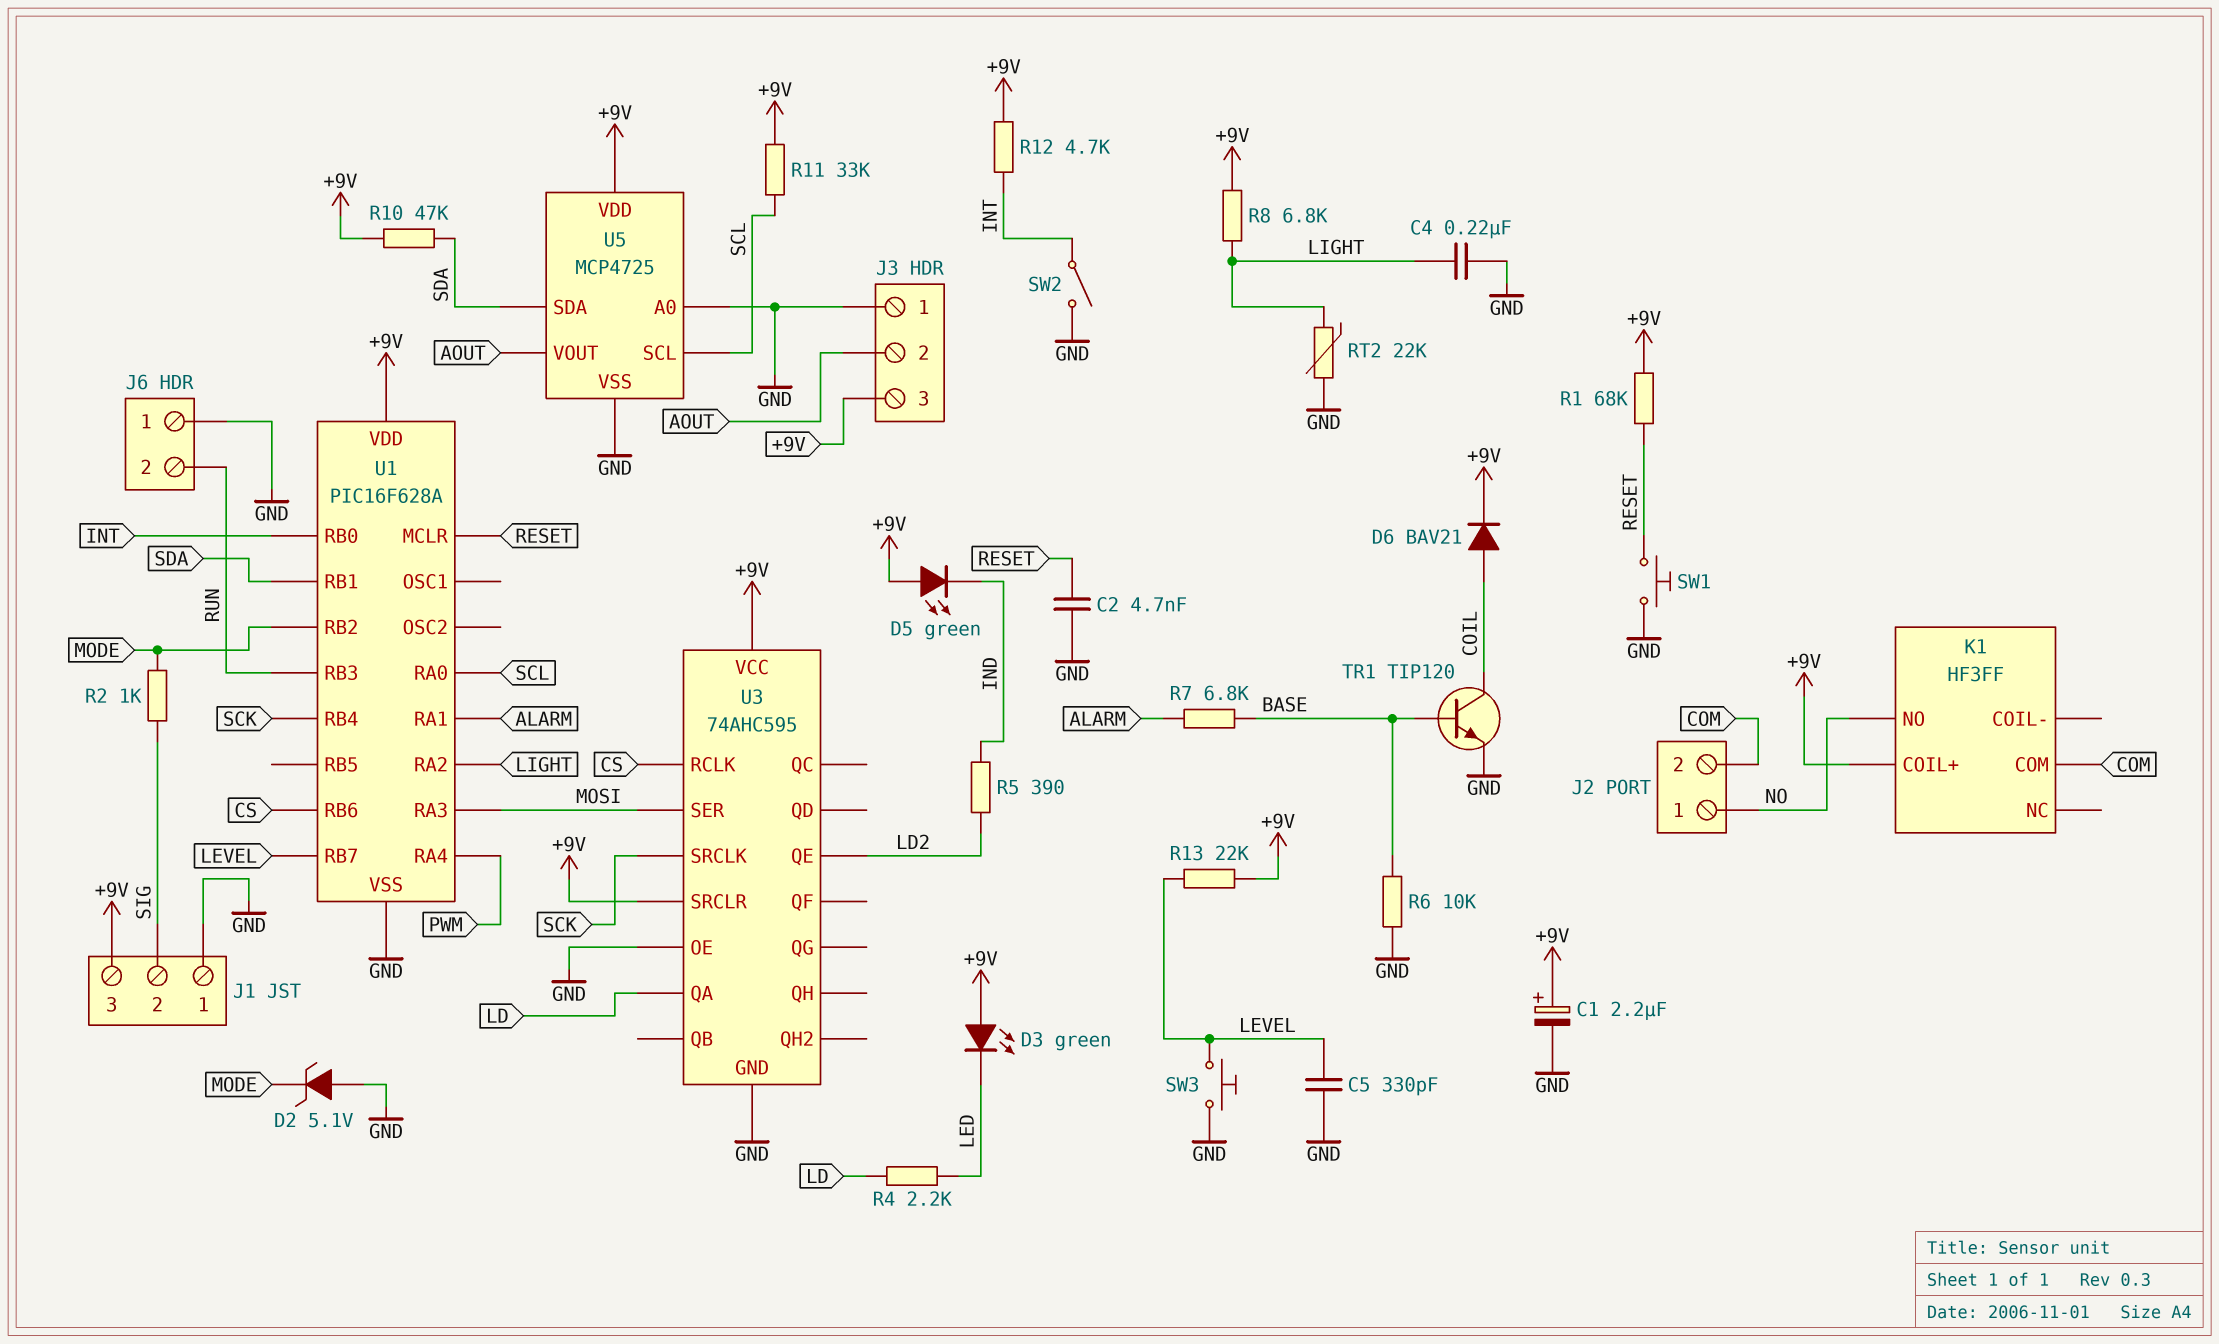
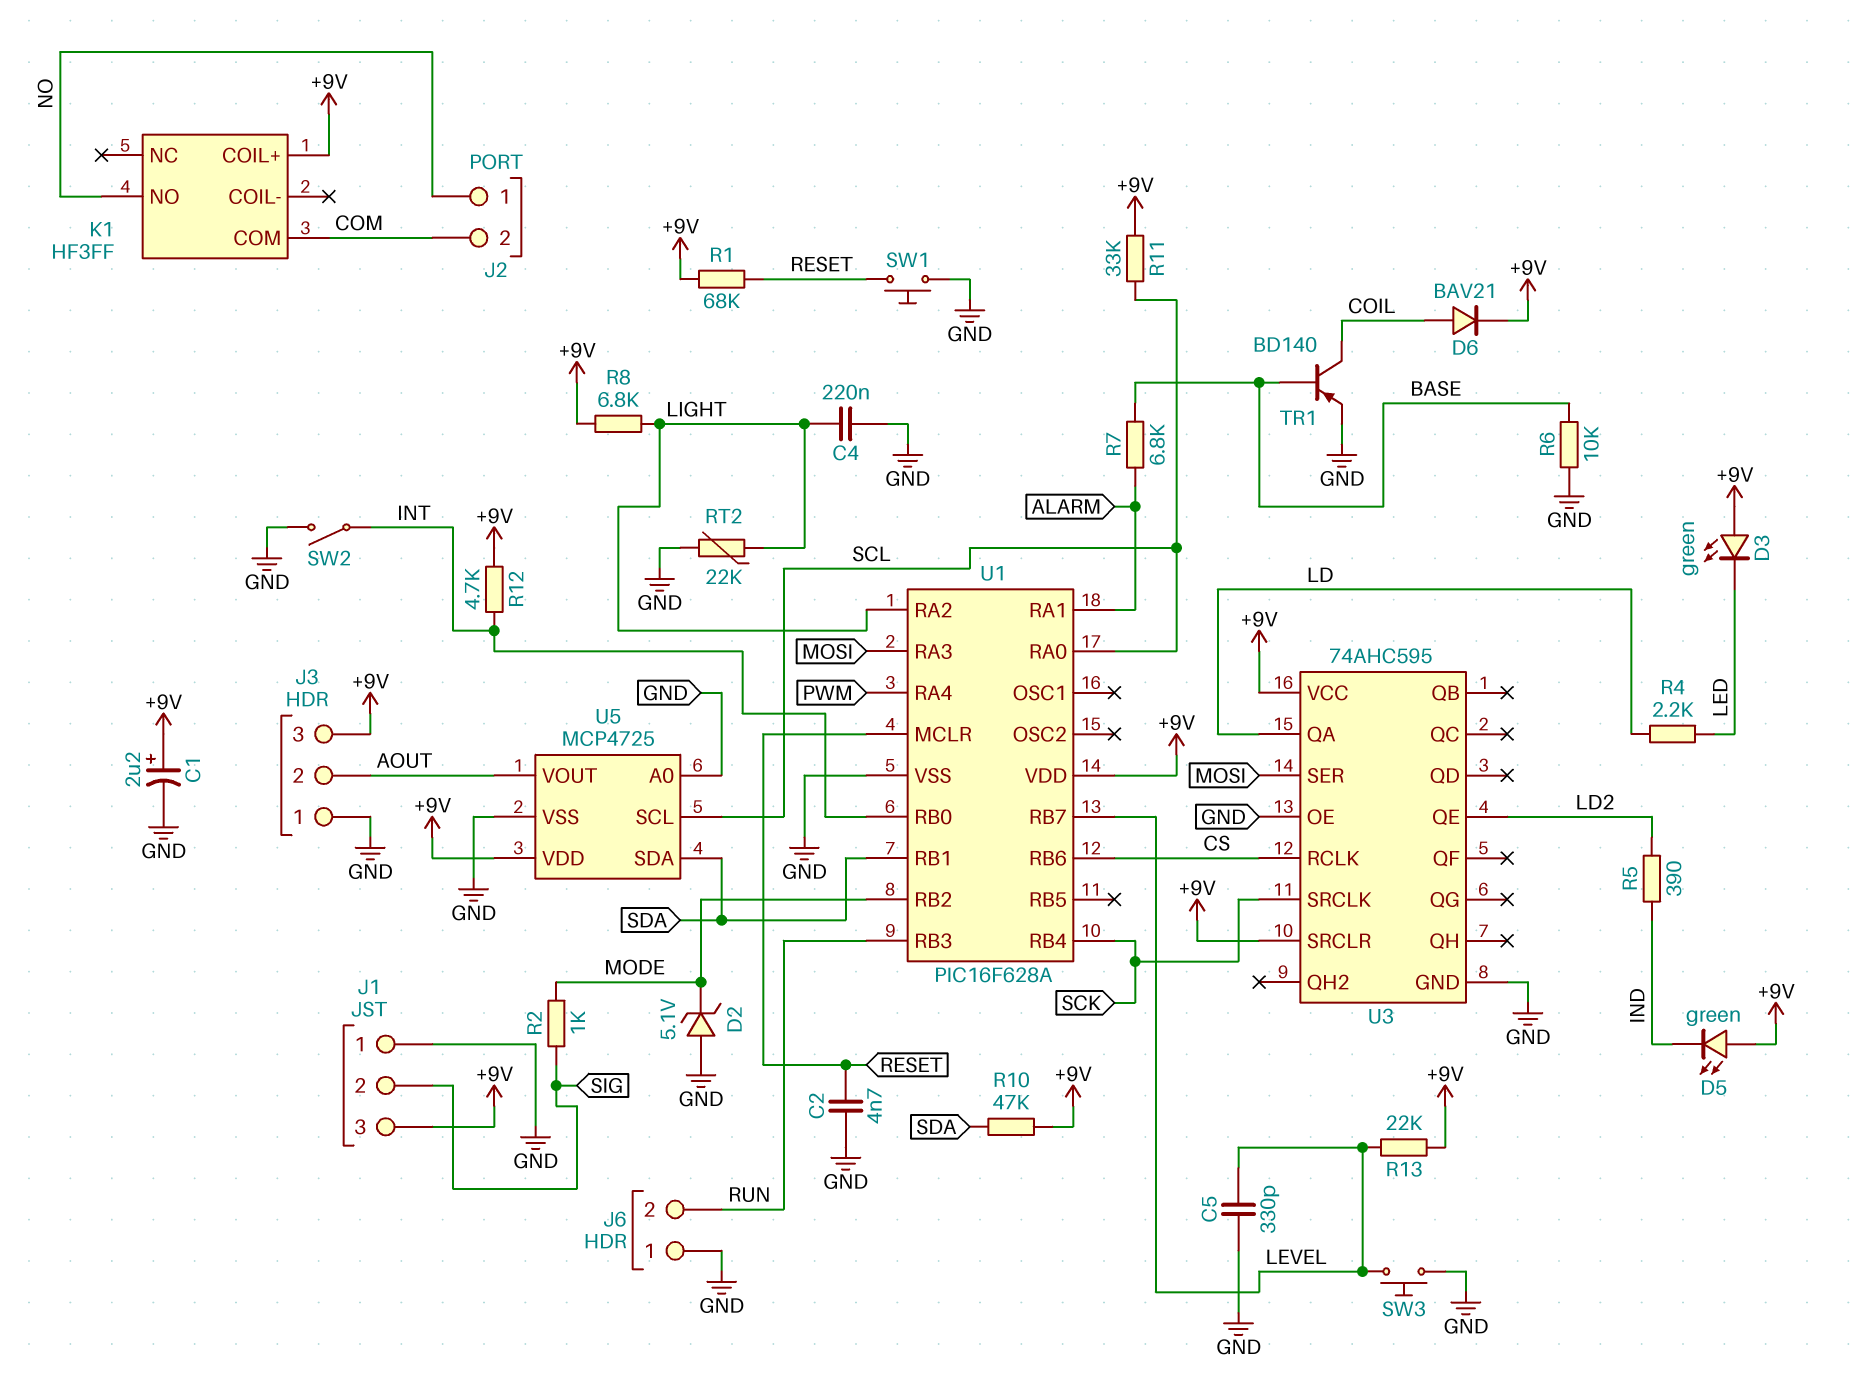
TR1: NPN TIP120 (B BASE, C COIL, E GND) -> PNP BD140 (B BASE, C COIL, E GND)

